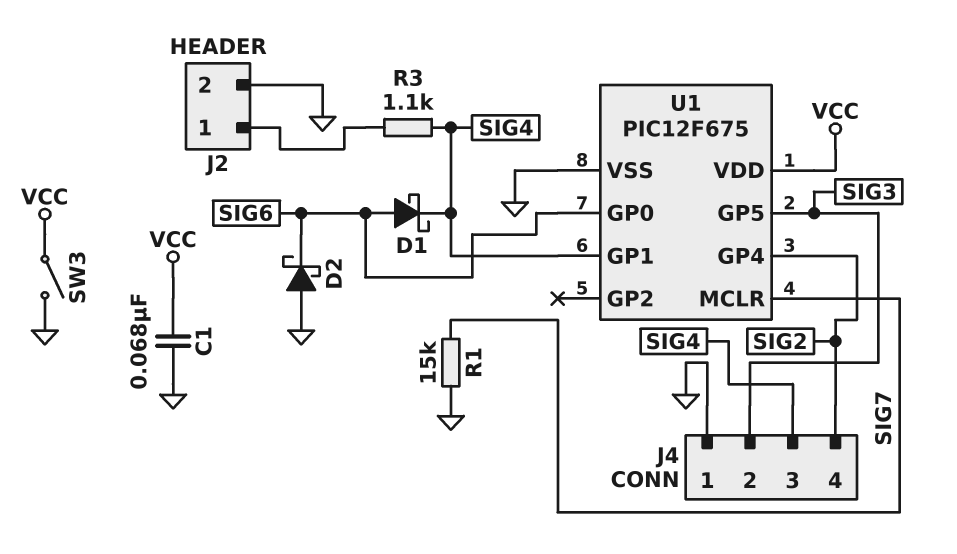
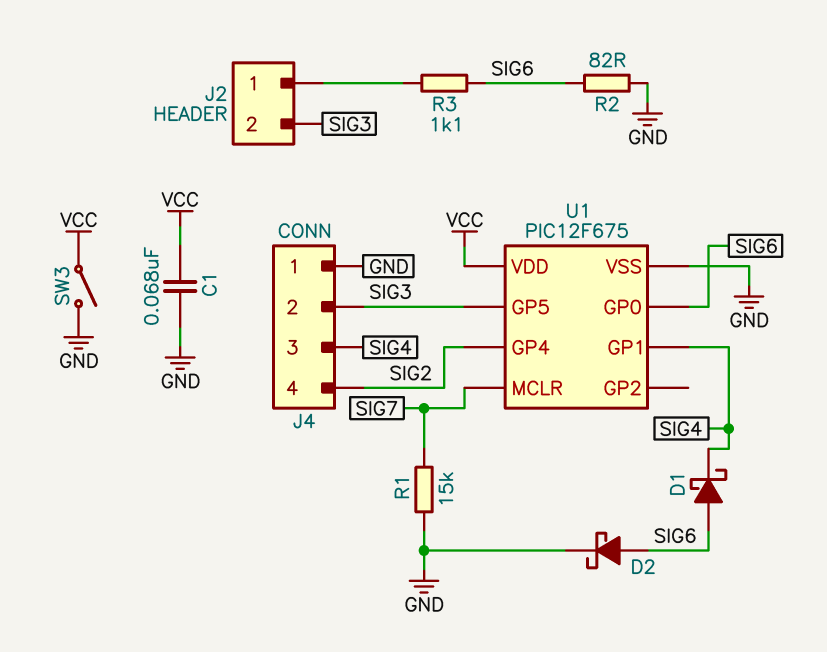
D2: schottky (A GND, K SIG6) -> schottky (A SIG6, K GND)
J2 pin 2: GND -> SIG3
R2: none -> 82 (GND, SIG6)
R3: 1.1k (J2/1, SIG4) -> 1.1k (J2/1, SIG6)

